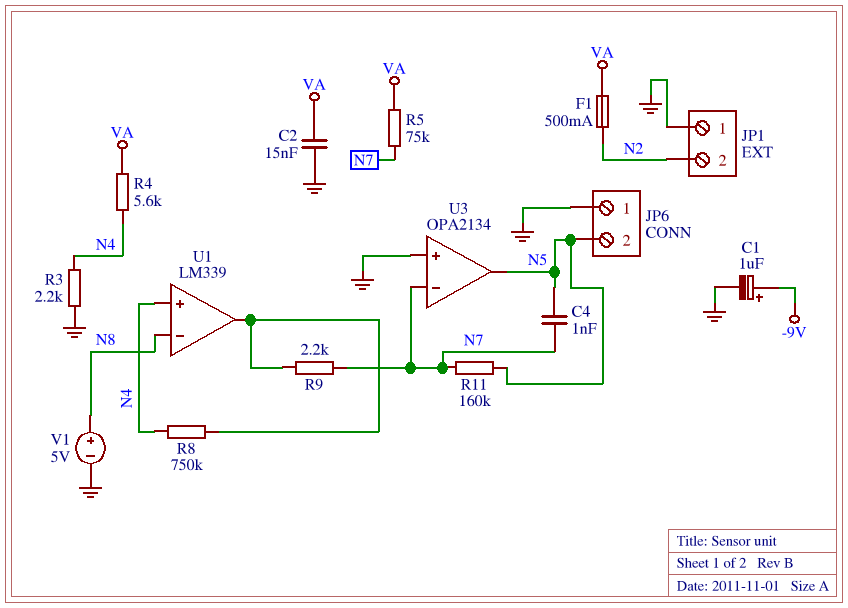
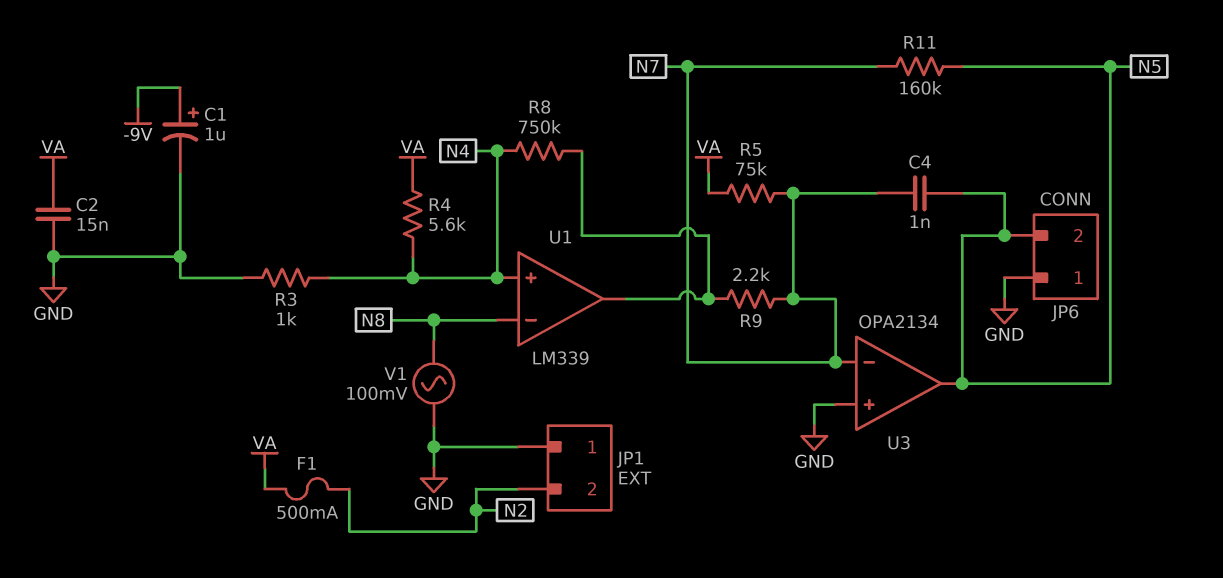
R3: 2.2k (GND, N4) -> 1k (GND, N4)
V1: 5V (plus N8, minus GND) -> AC 100mV (GND, N8)

